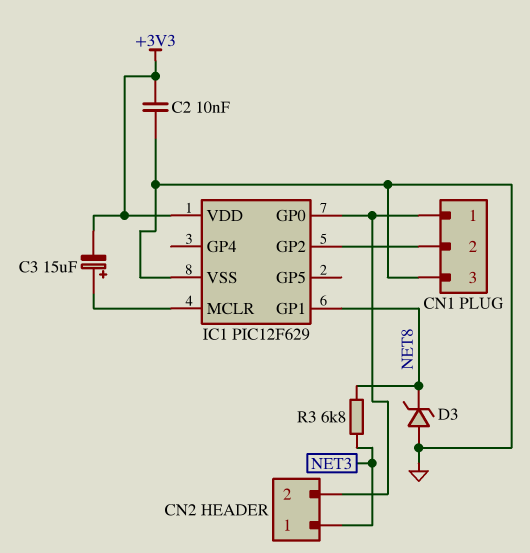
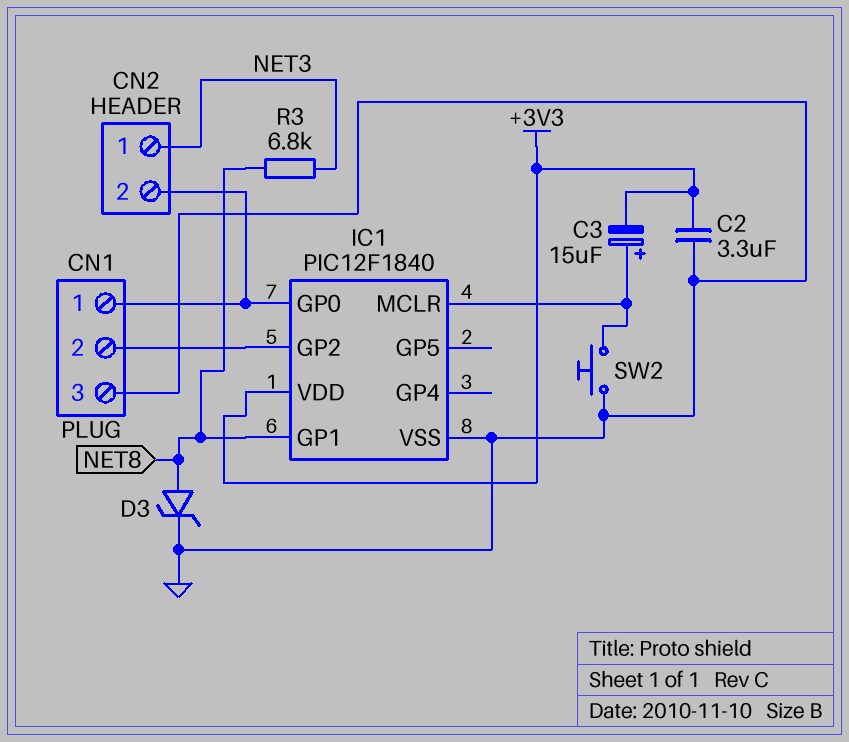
C2: 10nF (+3V3, GND) -> 3.3uF (+3V3, GND)
D3: zener (A GND, K NET8) -> zener (A NET8, K GND)
IC1: PIC12F629 -> PIC12F1840
SW2: none -> button (GND, IC1/MCLR)

